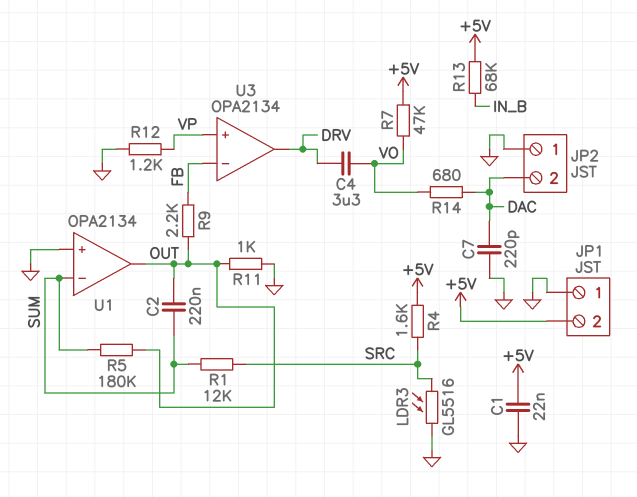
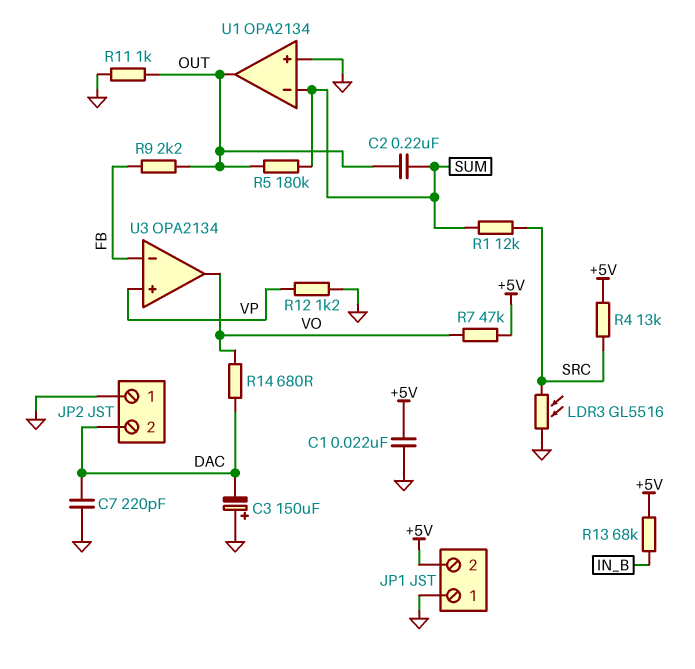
C3: none -> 150uF (plus GND, minus DAC)
C4: 3.3uF (DRV, VO) -> none
R4: 1.6k (+5V, SRC) -> 13k (+5V, SRC)
U3 pin out: DRV -> VO

